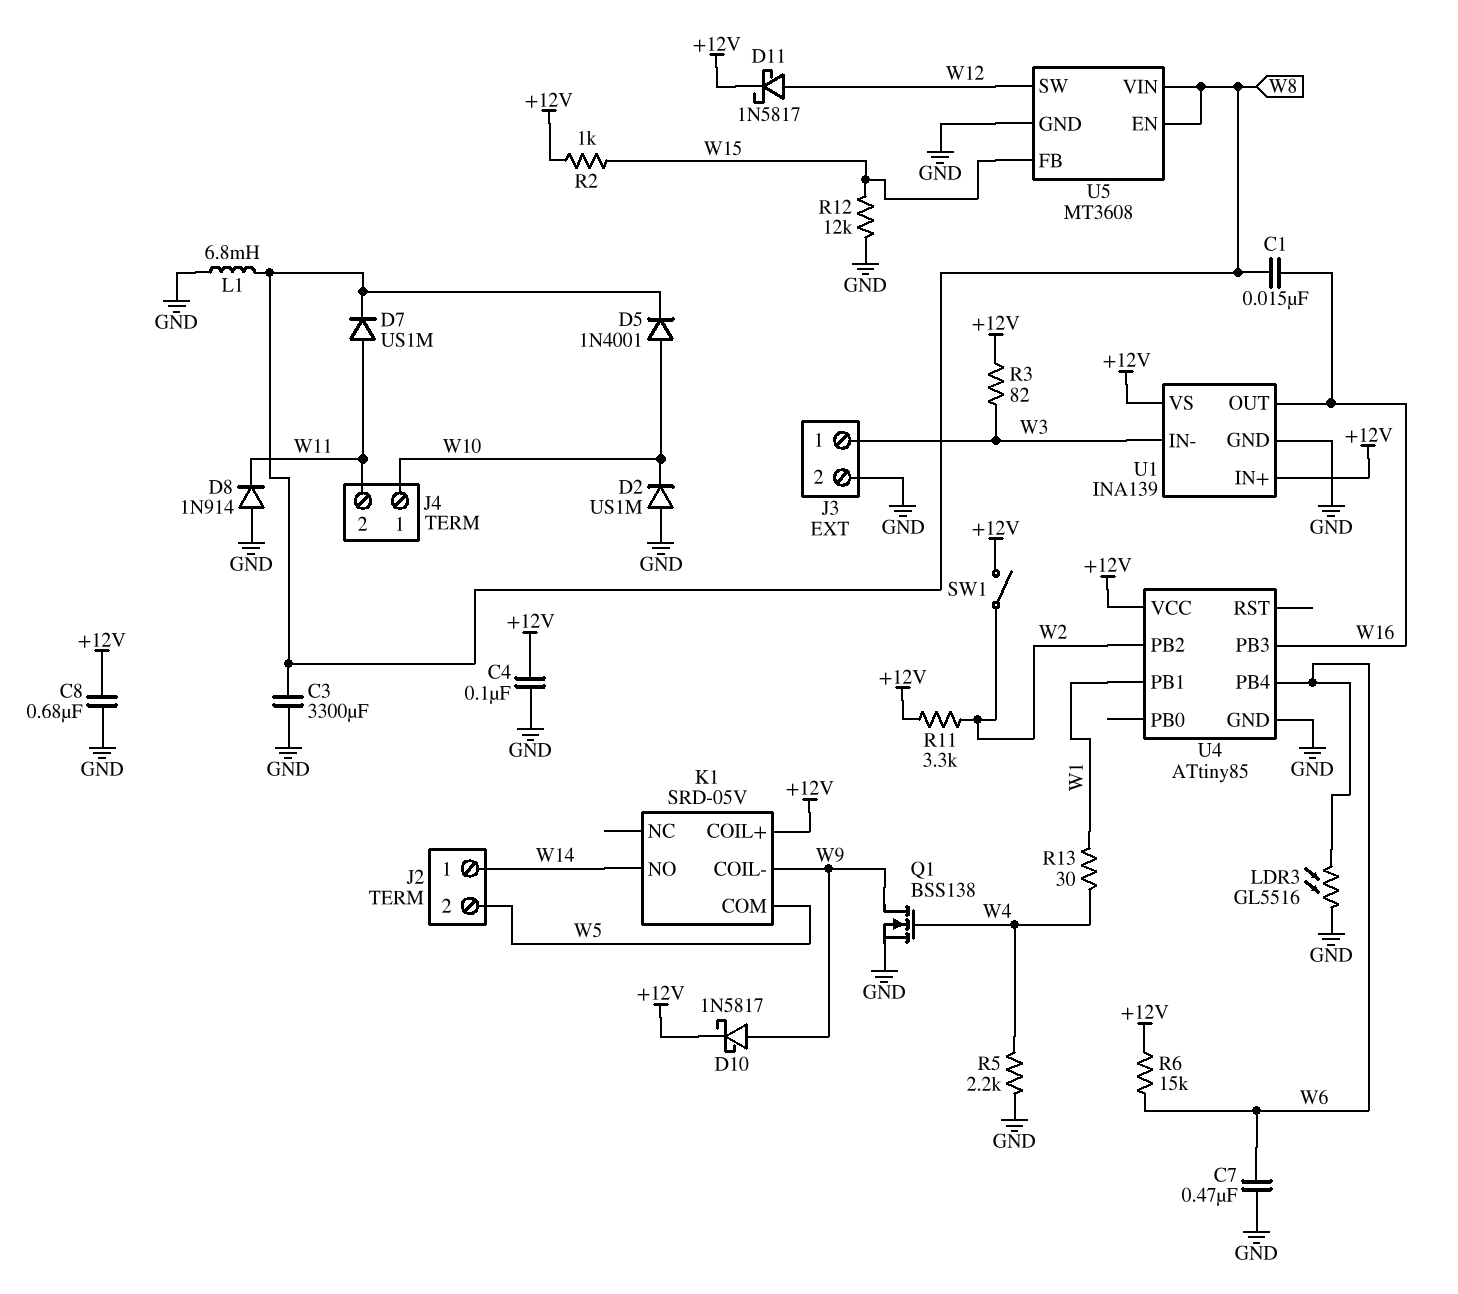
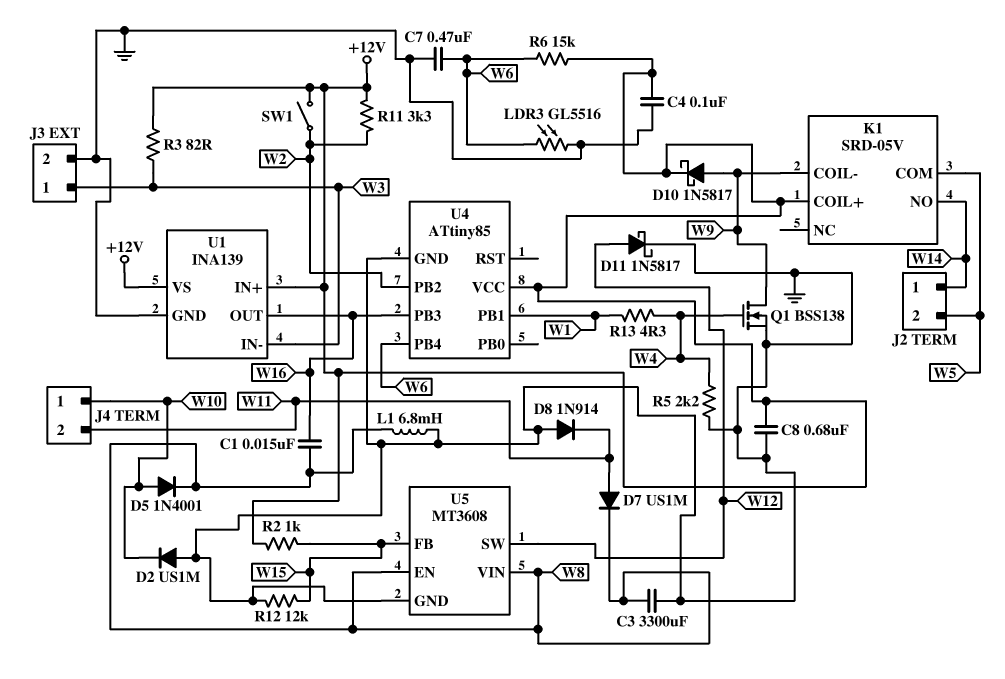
D11: schottky 1N5817 (A W12, K +12V) -> schottky 1N5817 (A W12, K GND)
R13: 30 (W1, W4) -> 4.3 (W1, W4)

